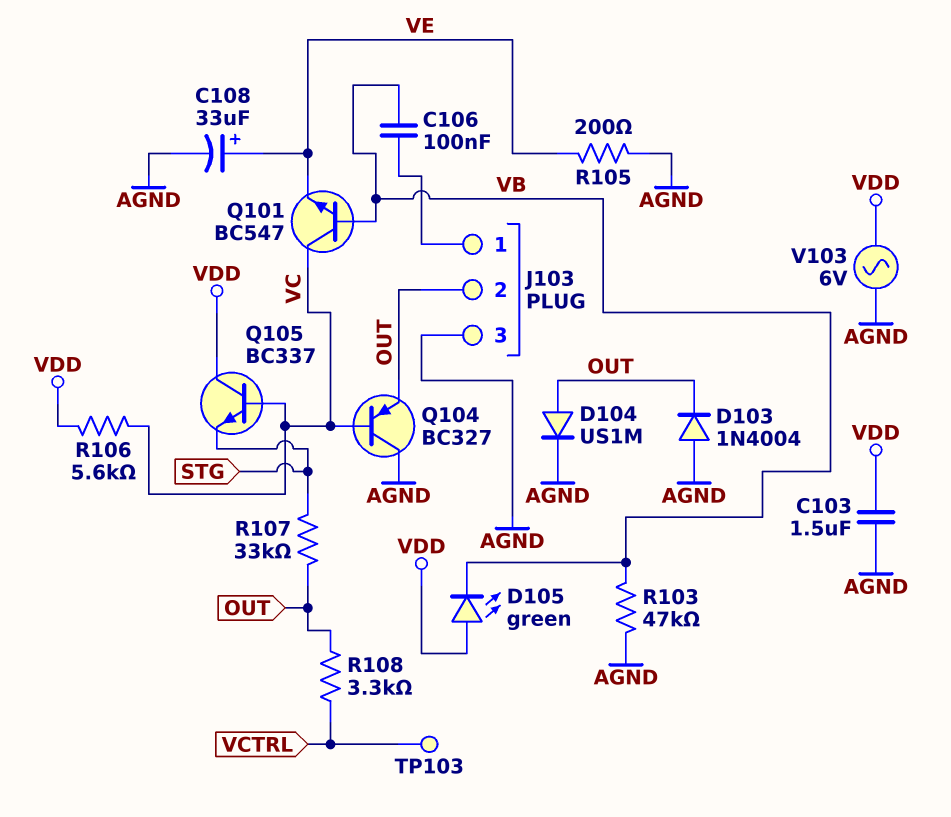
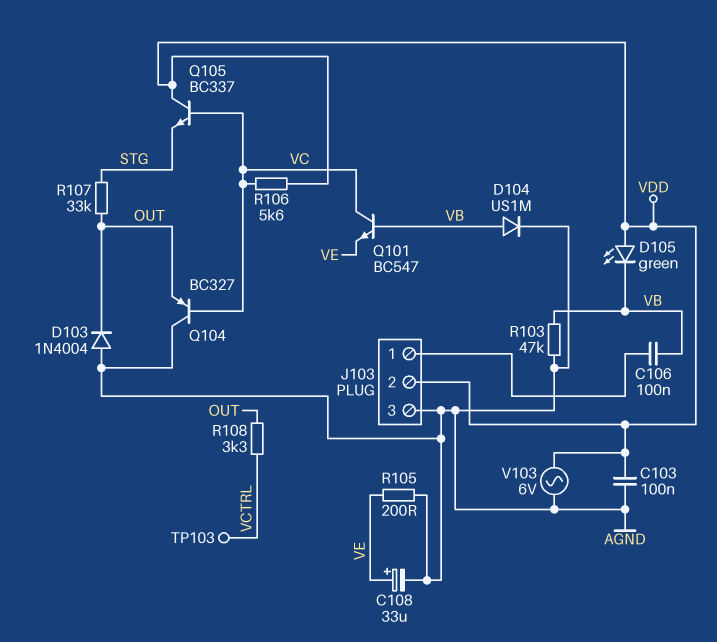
C103: 1.5uF (AGND, VDD) -> 100nF (AGND, VDD)
D104: diode US1M (A OUT, K AGND) -> diode US1M (A VB, K AGND)
J103 pin 2: OUT -> VDD

